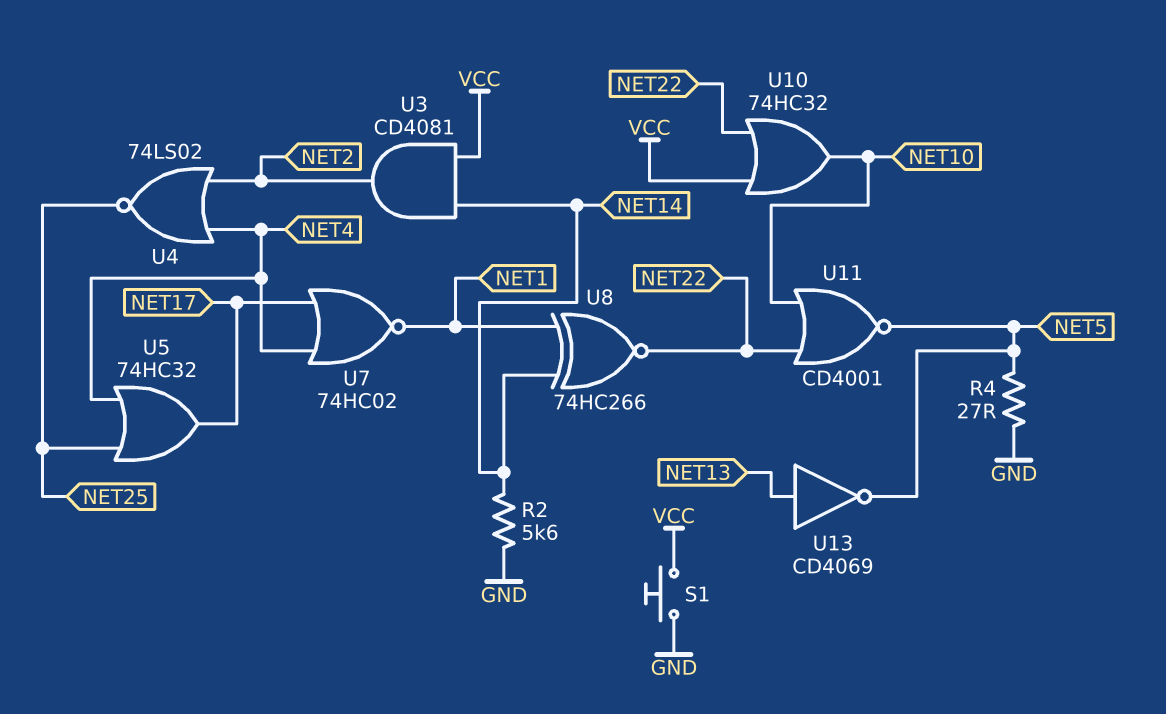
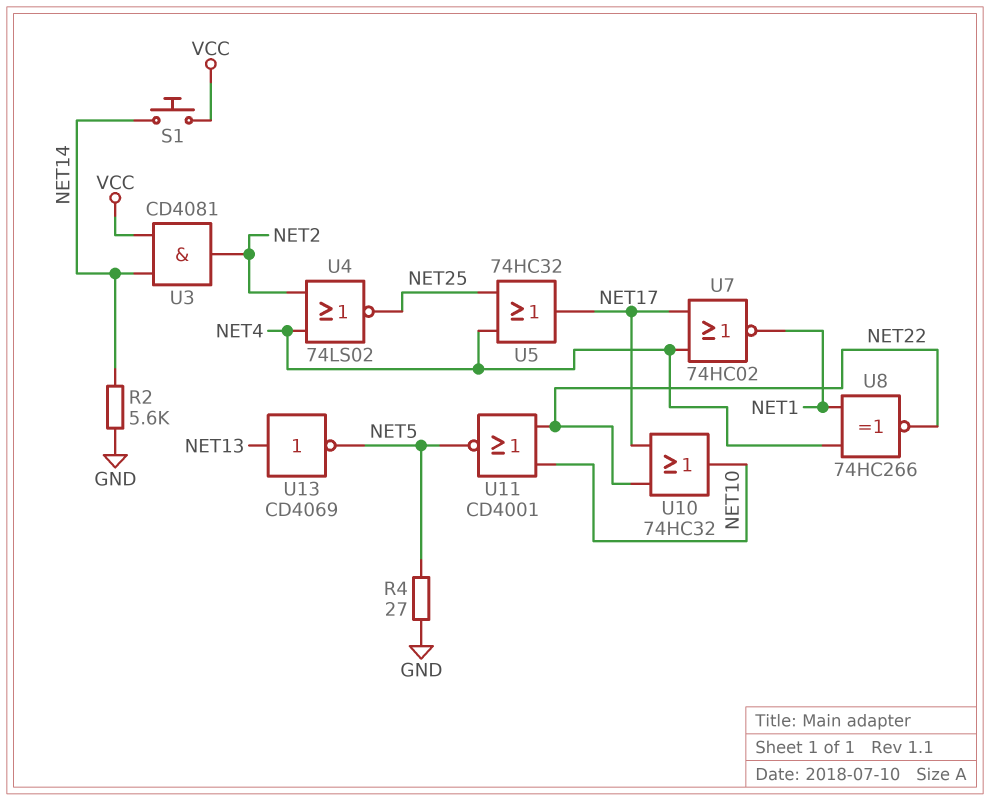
S1: button (GND, VCC) -> button (NET14, VCC)
U8: XNOR 74HC266 (in NET1, in NET14, out NET22) -> XNOR 74HC266 (in NET1, in NET4, out NET22)
U10: OR 74HC32 (in NET22, in VCC, out NET10) -> OR 74HC32 (in NET17, in NET22, out NET10)

